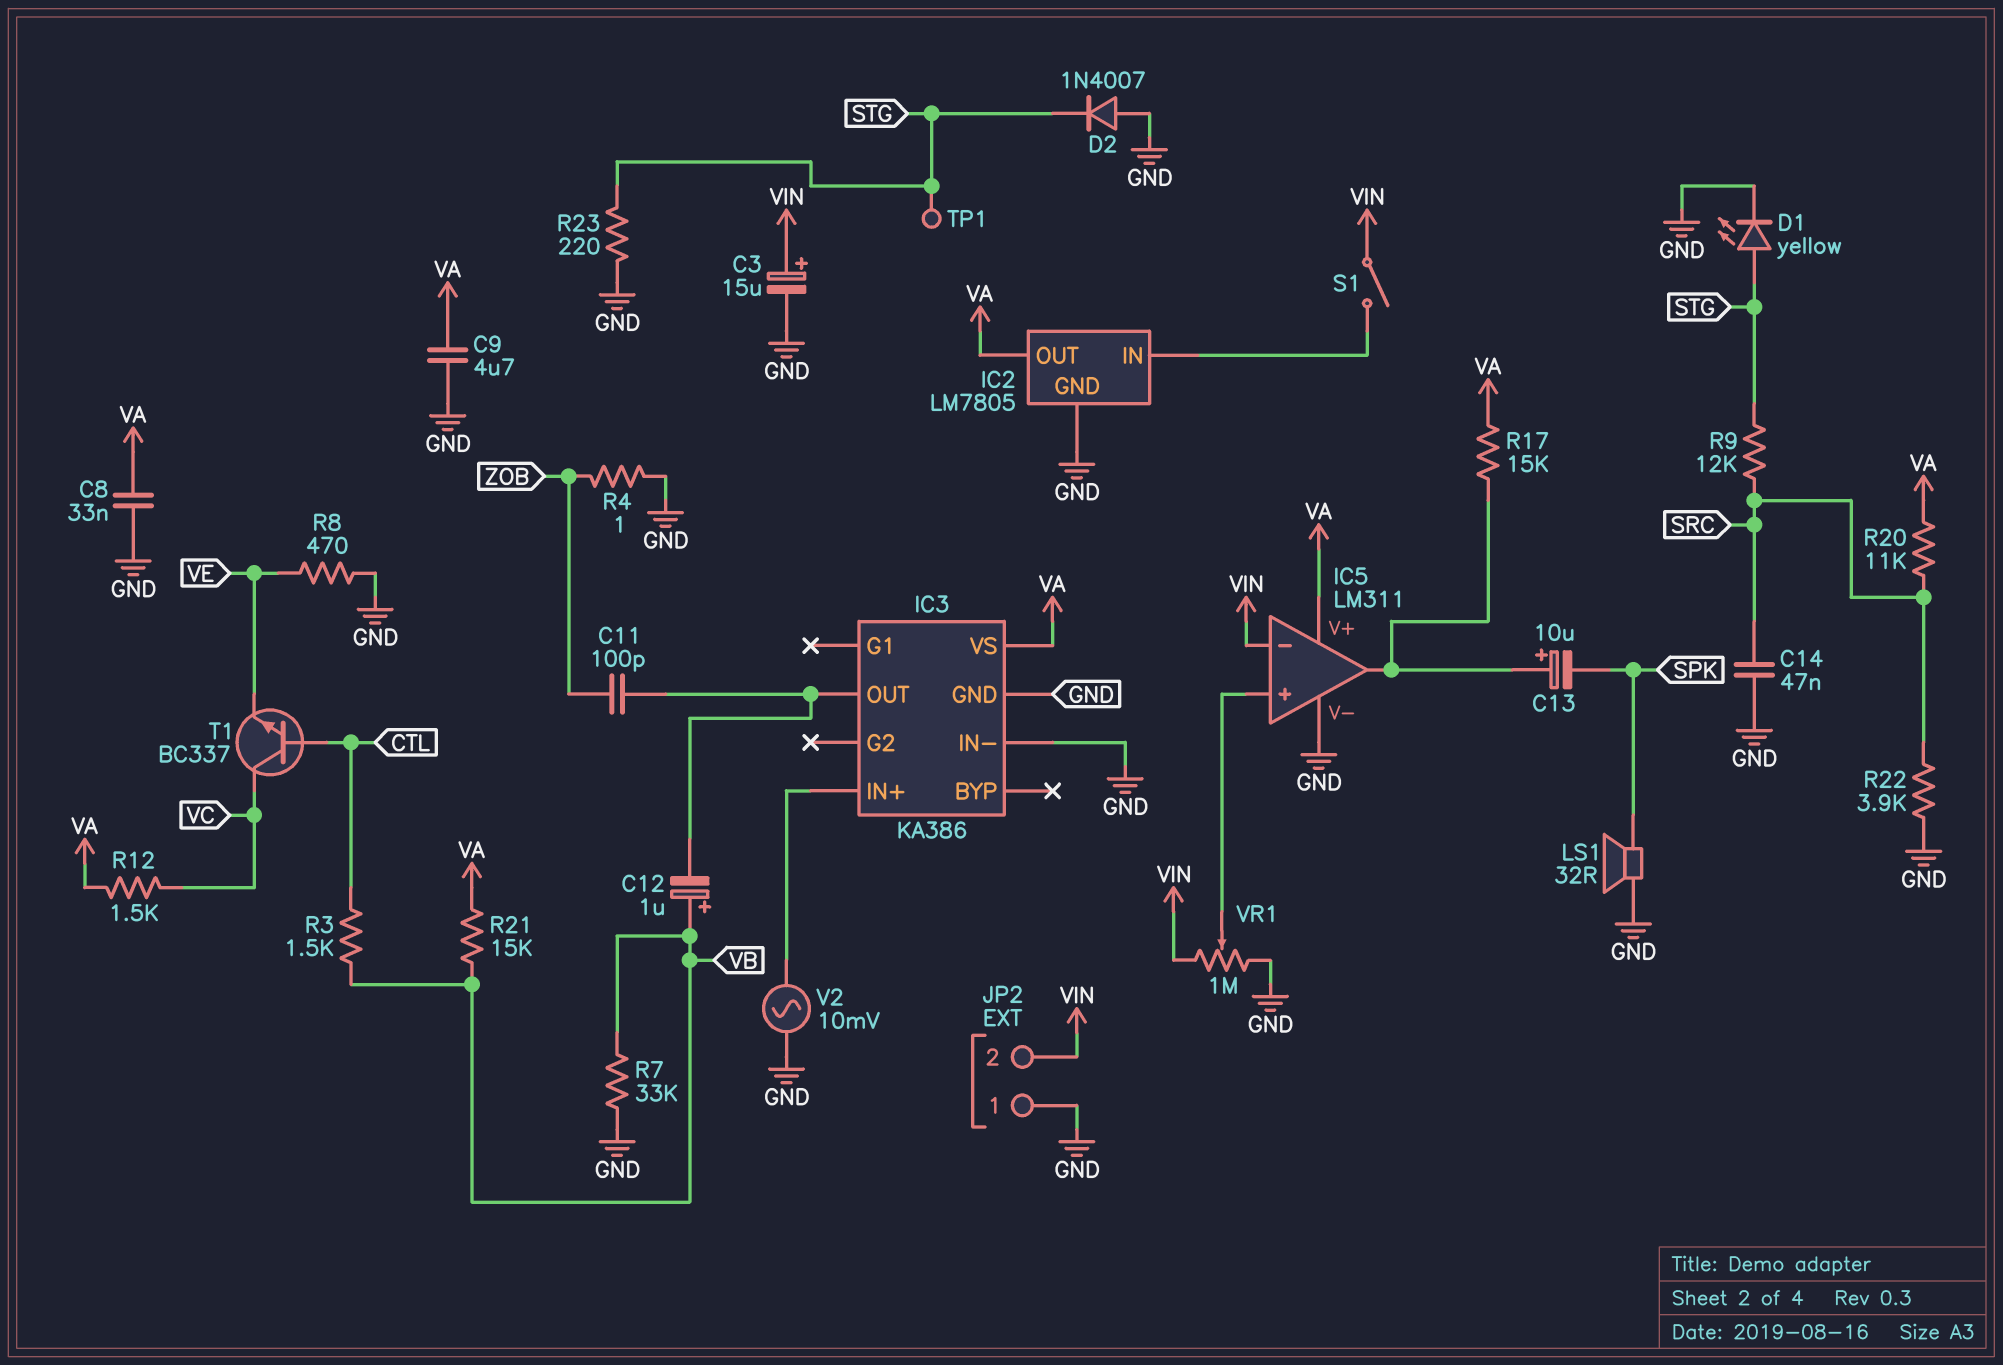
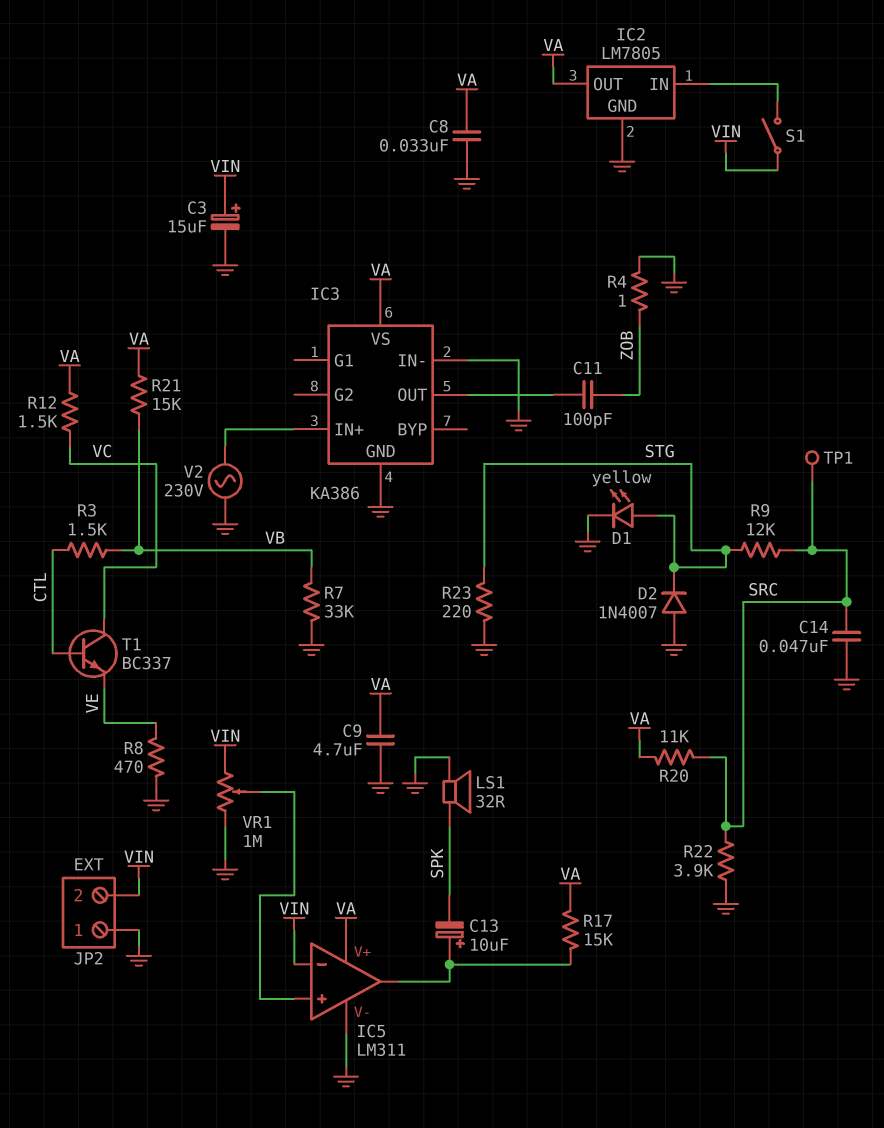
C12: 1uF (plus VB, minus IC3/OUT) -> none
TP1: test point (STG) -> test point (SRC)
V2: AC 10mV (GND, IC3/IN+) -> AC 230V (GND, IC3/IN+)

